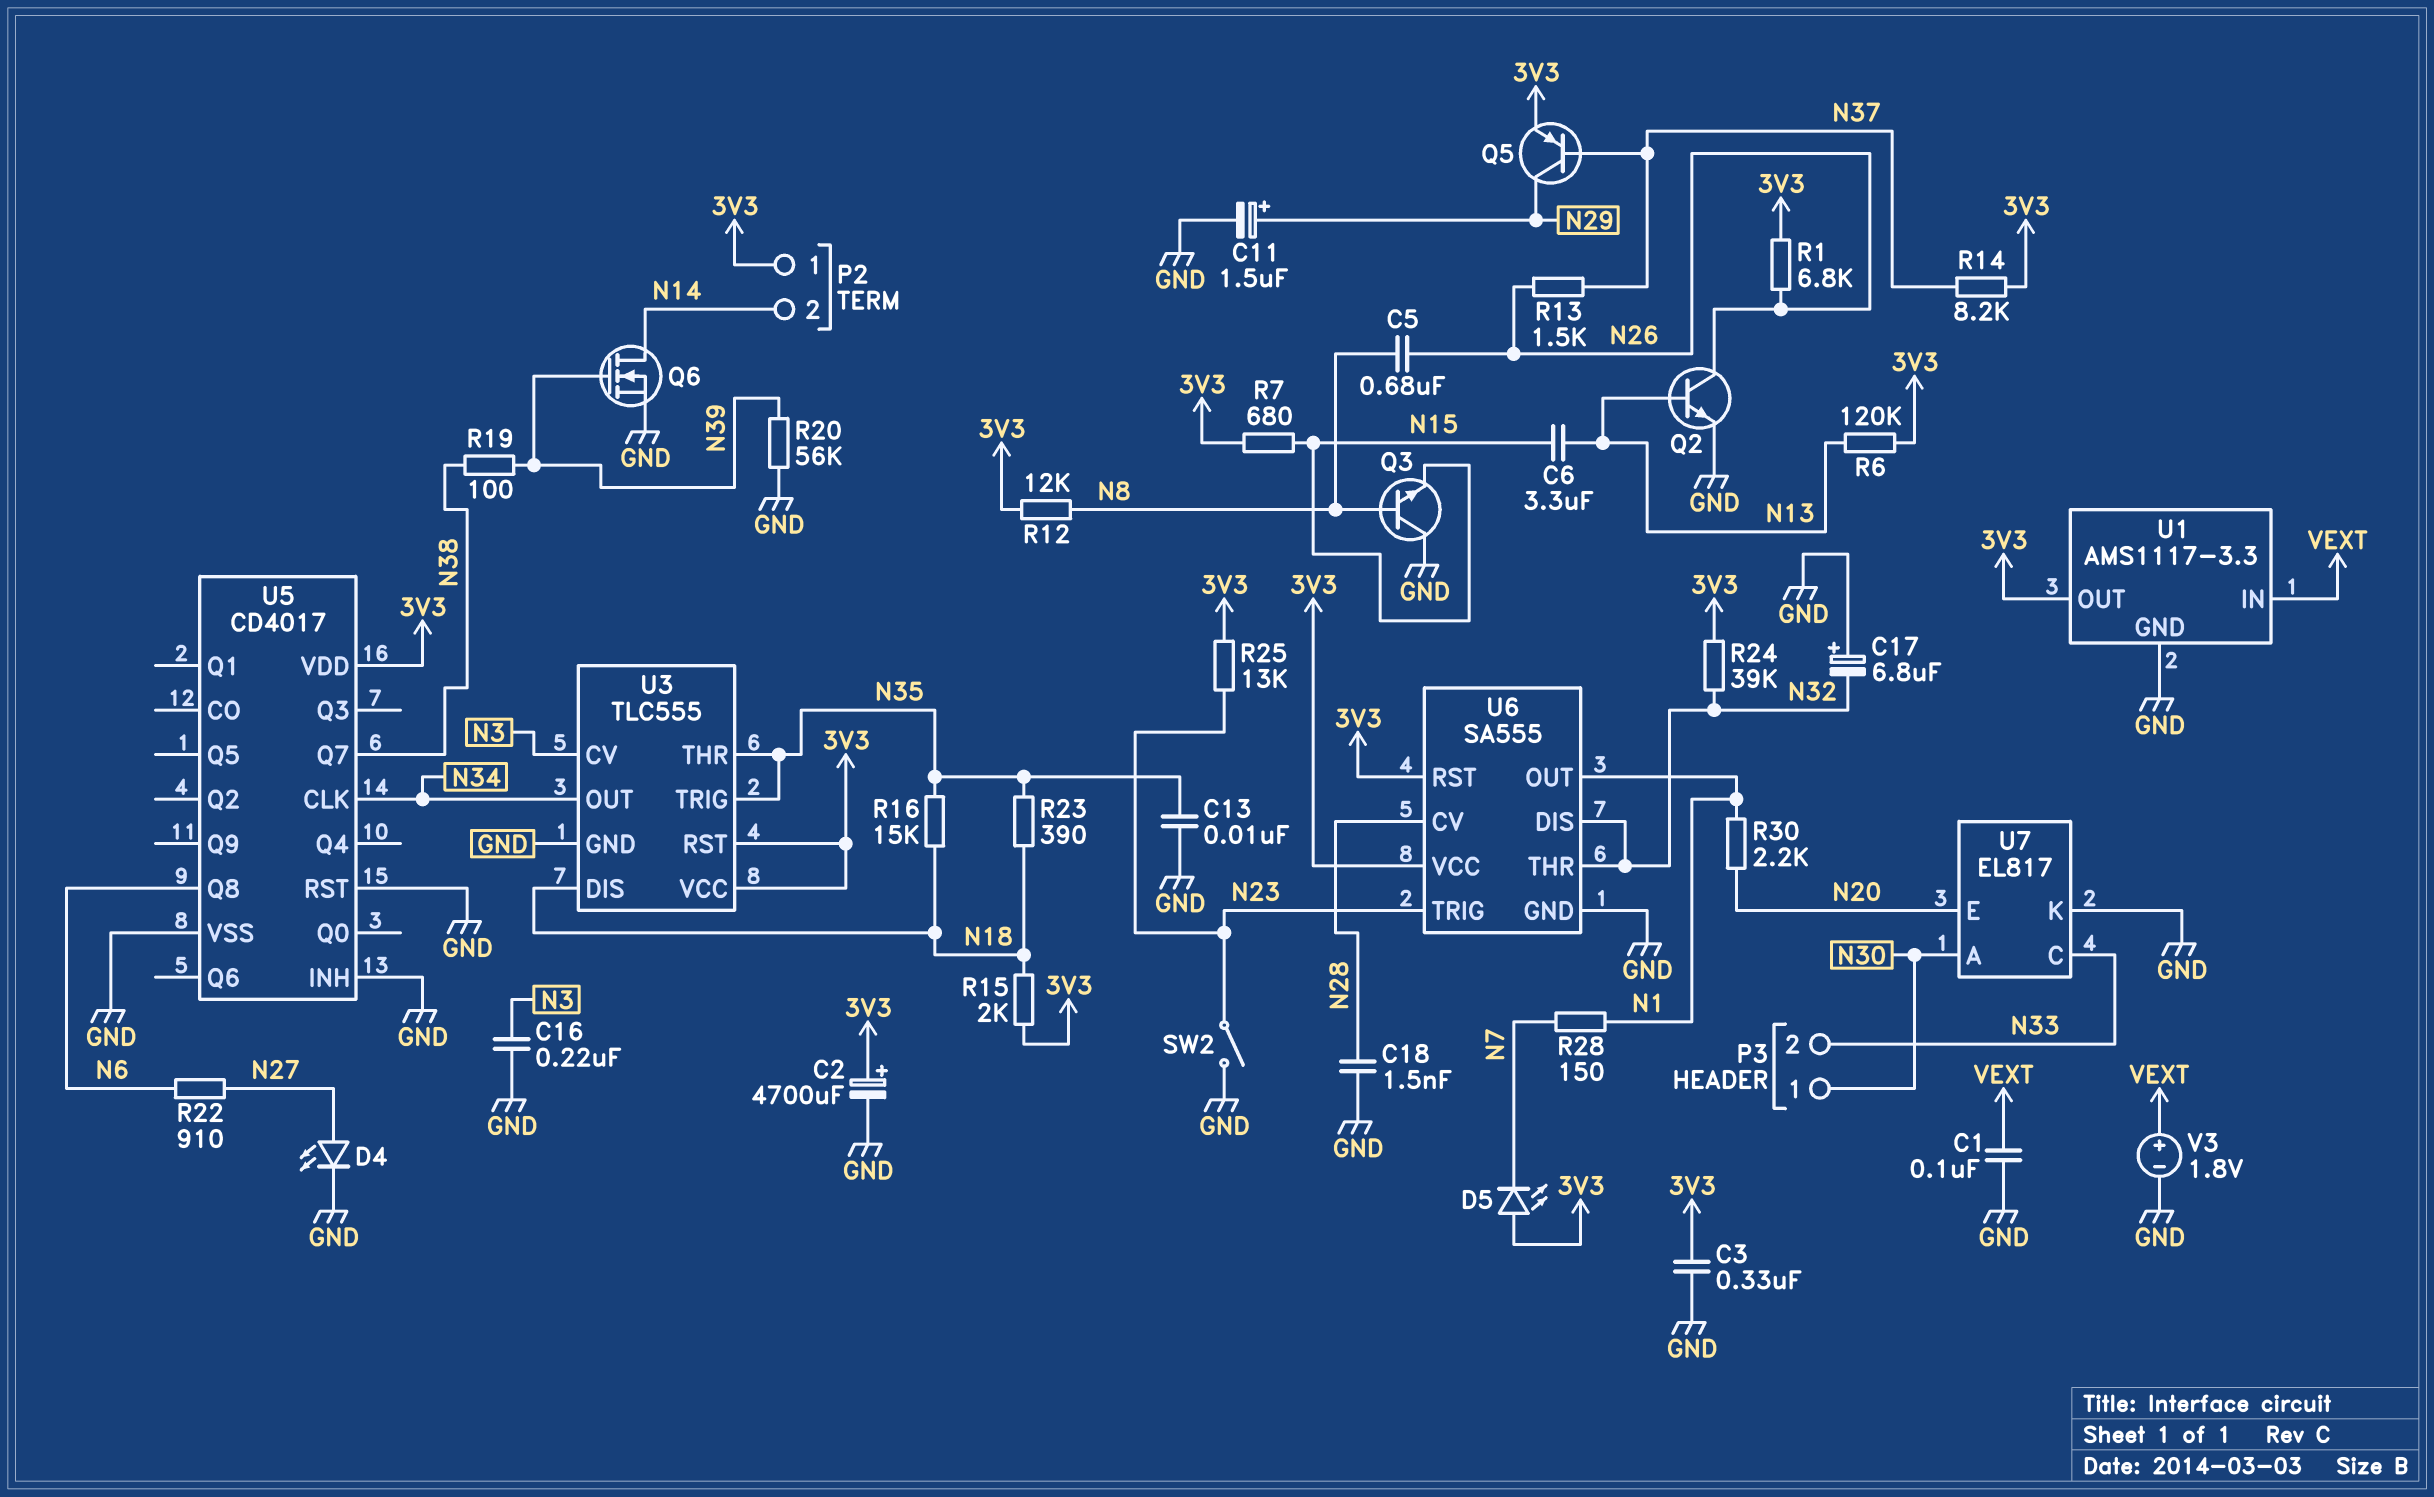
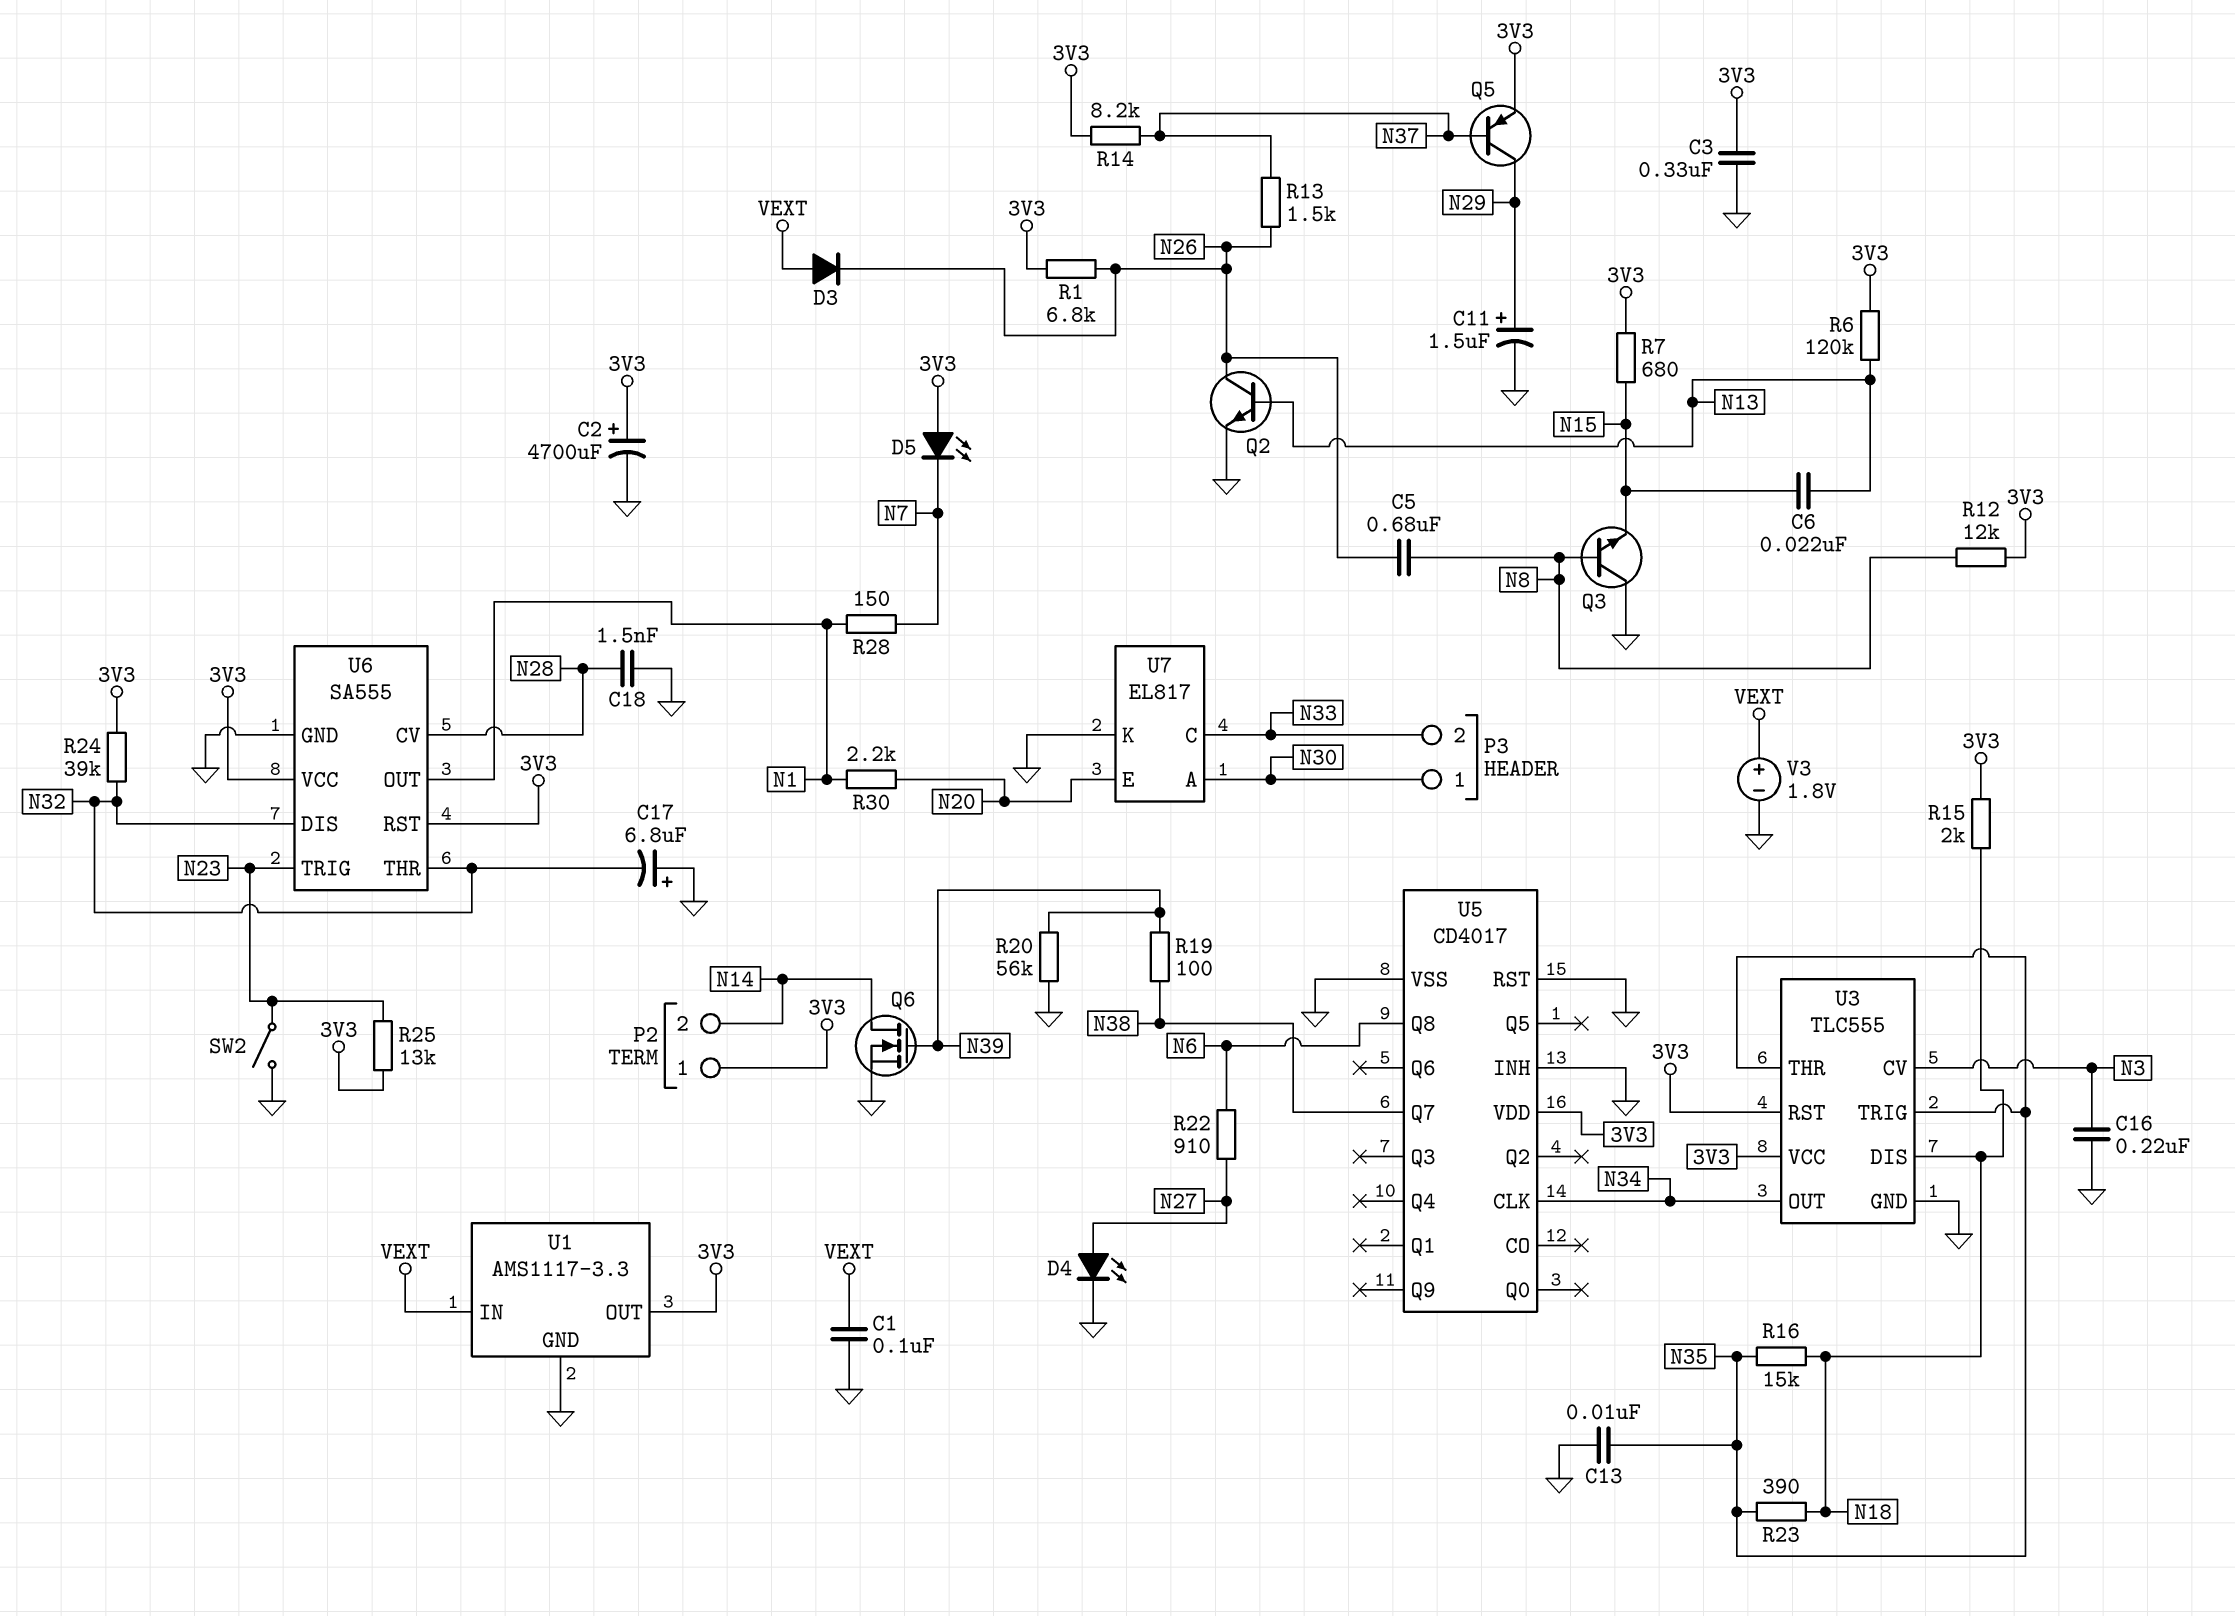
C6: 3.3uF (N13, N15) -> 22nF (N13, N15)
D3: none -> diode (A VEXT, K N26)

